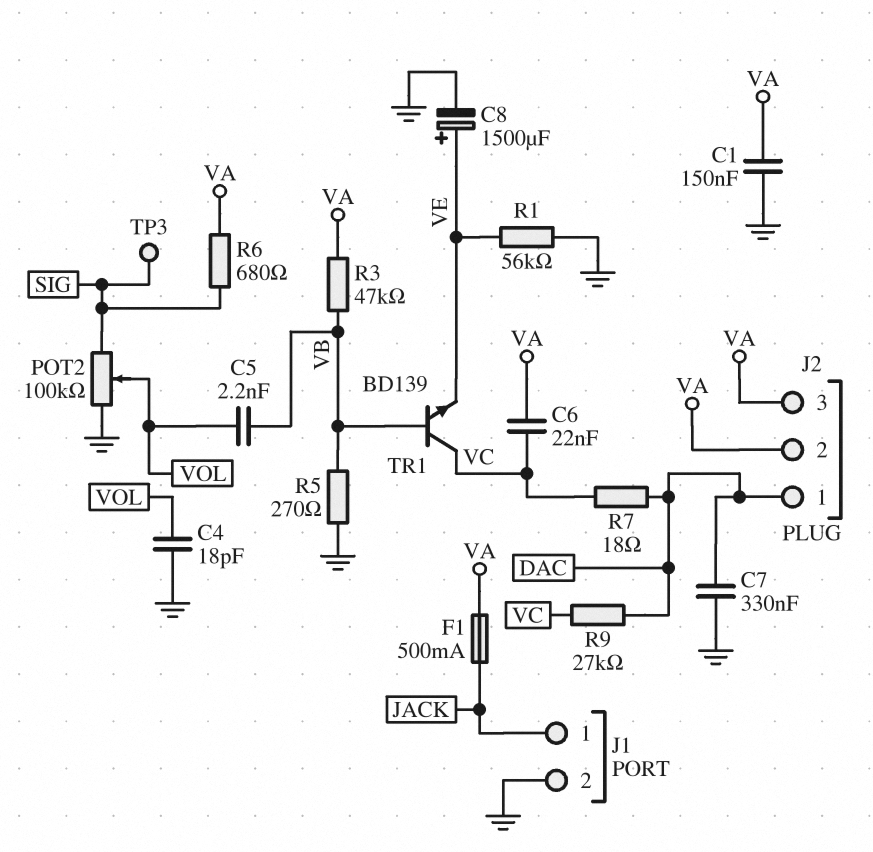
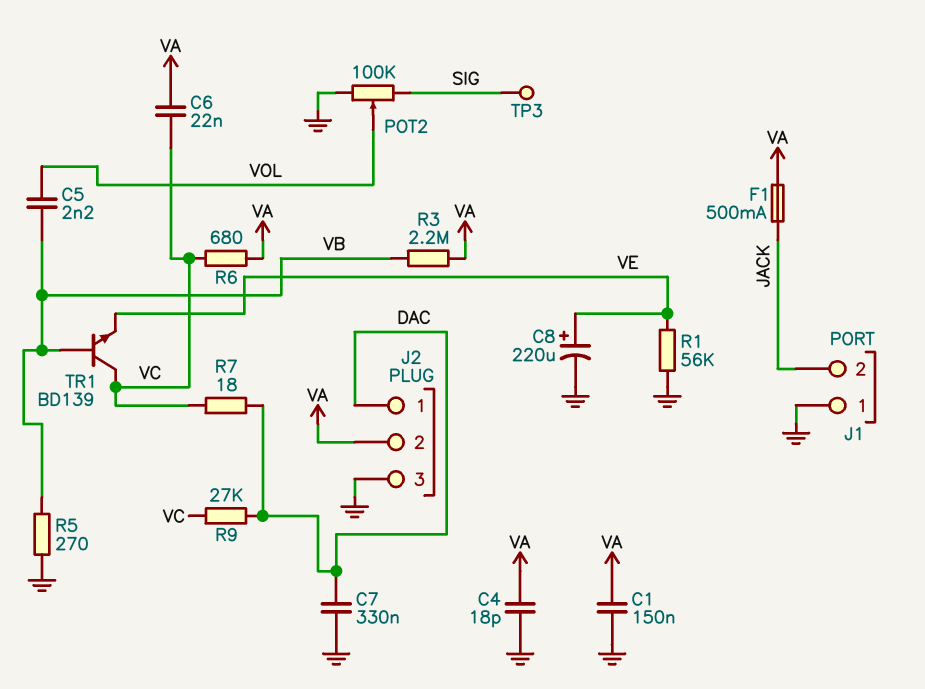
C4: 18pF (GND, VOL) -> 18pF (GND, VA)
C8: 1500uF (plus VE, minus GND) -> 220uF (plus VE, minus GND)
J1 pin 1: JACK -> GND
J1 pin 2: GND -> JACK
J2 pin 3: VA -> GND
R3: 47k (VA, VB) -> 2.2M (VA, VB)
R6: 680 (SIG, VA) -> 680 (VA, VC)

